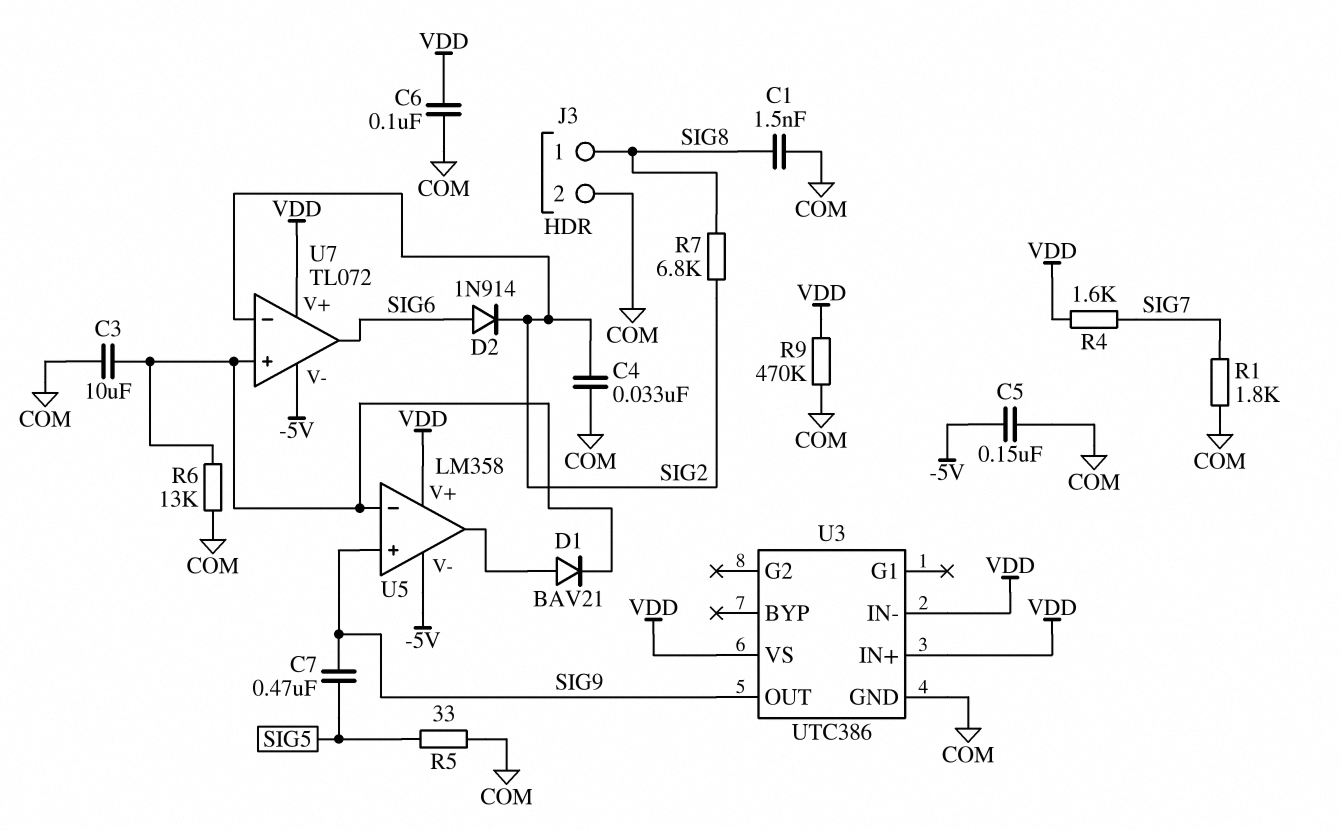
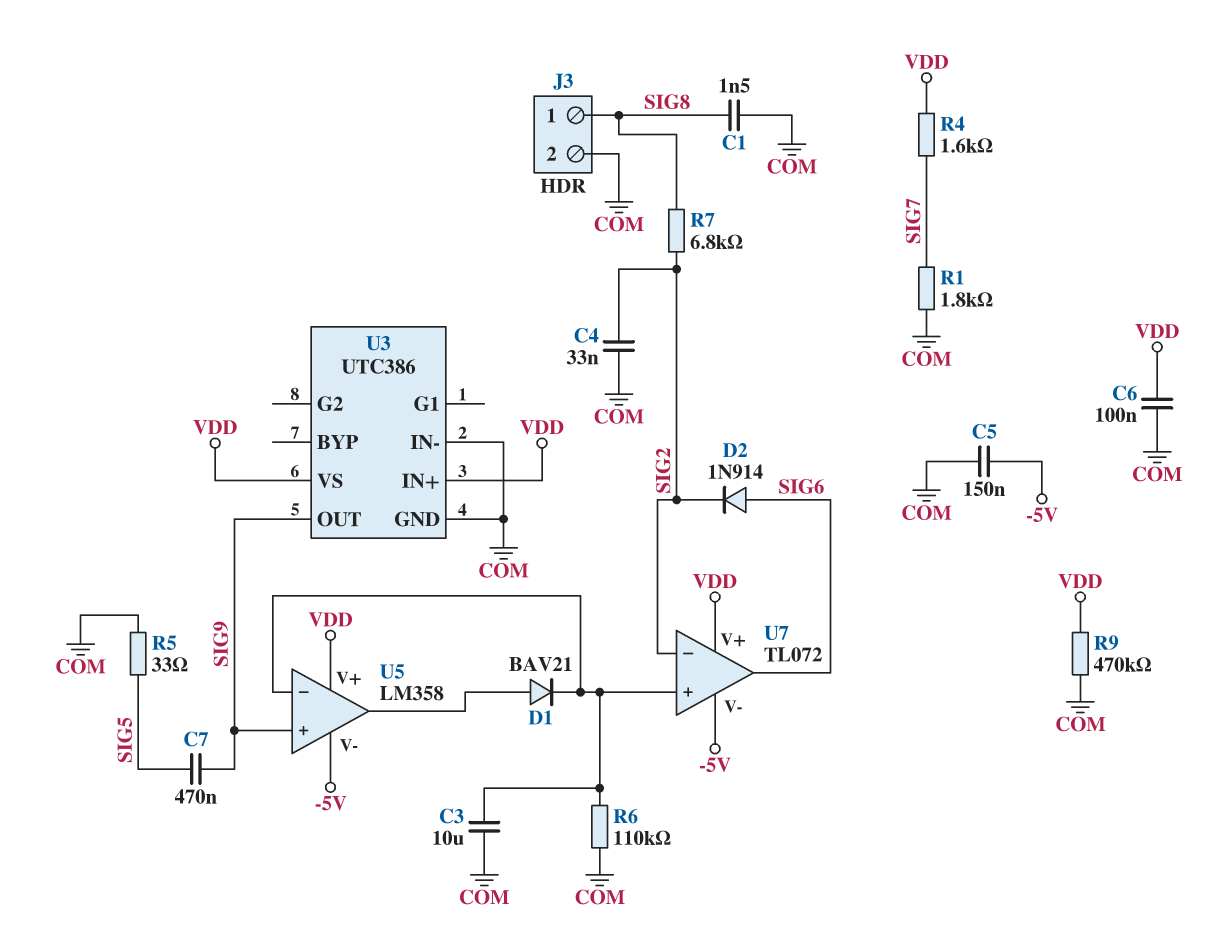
R6: 13k (COM, U5/in-) -> 110k (COM, U5/in-)
U3 pin IN-: VDD -> COM

